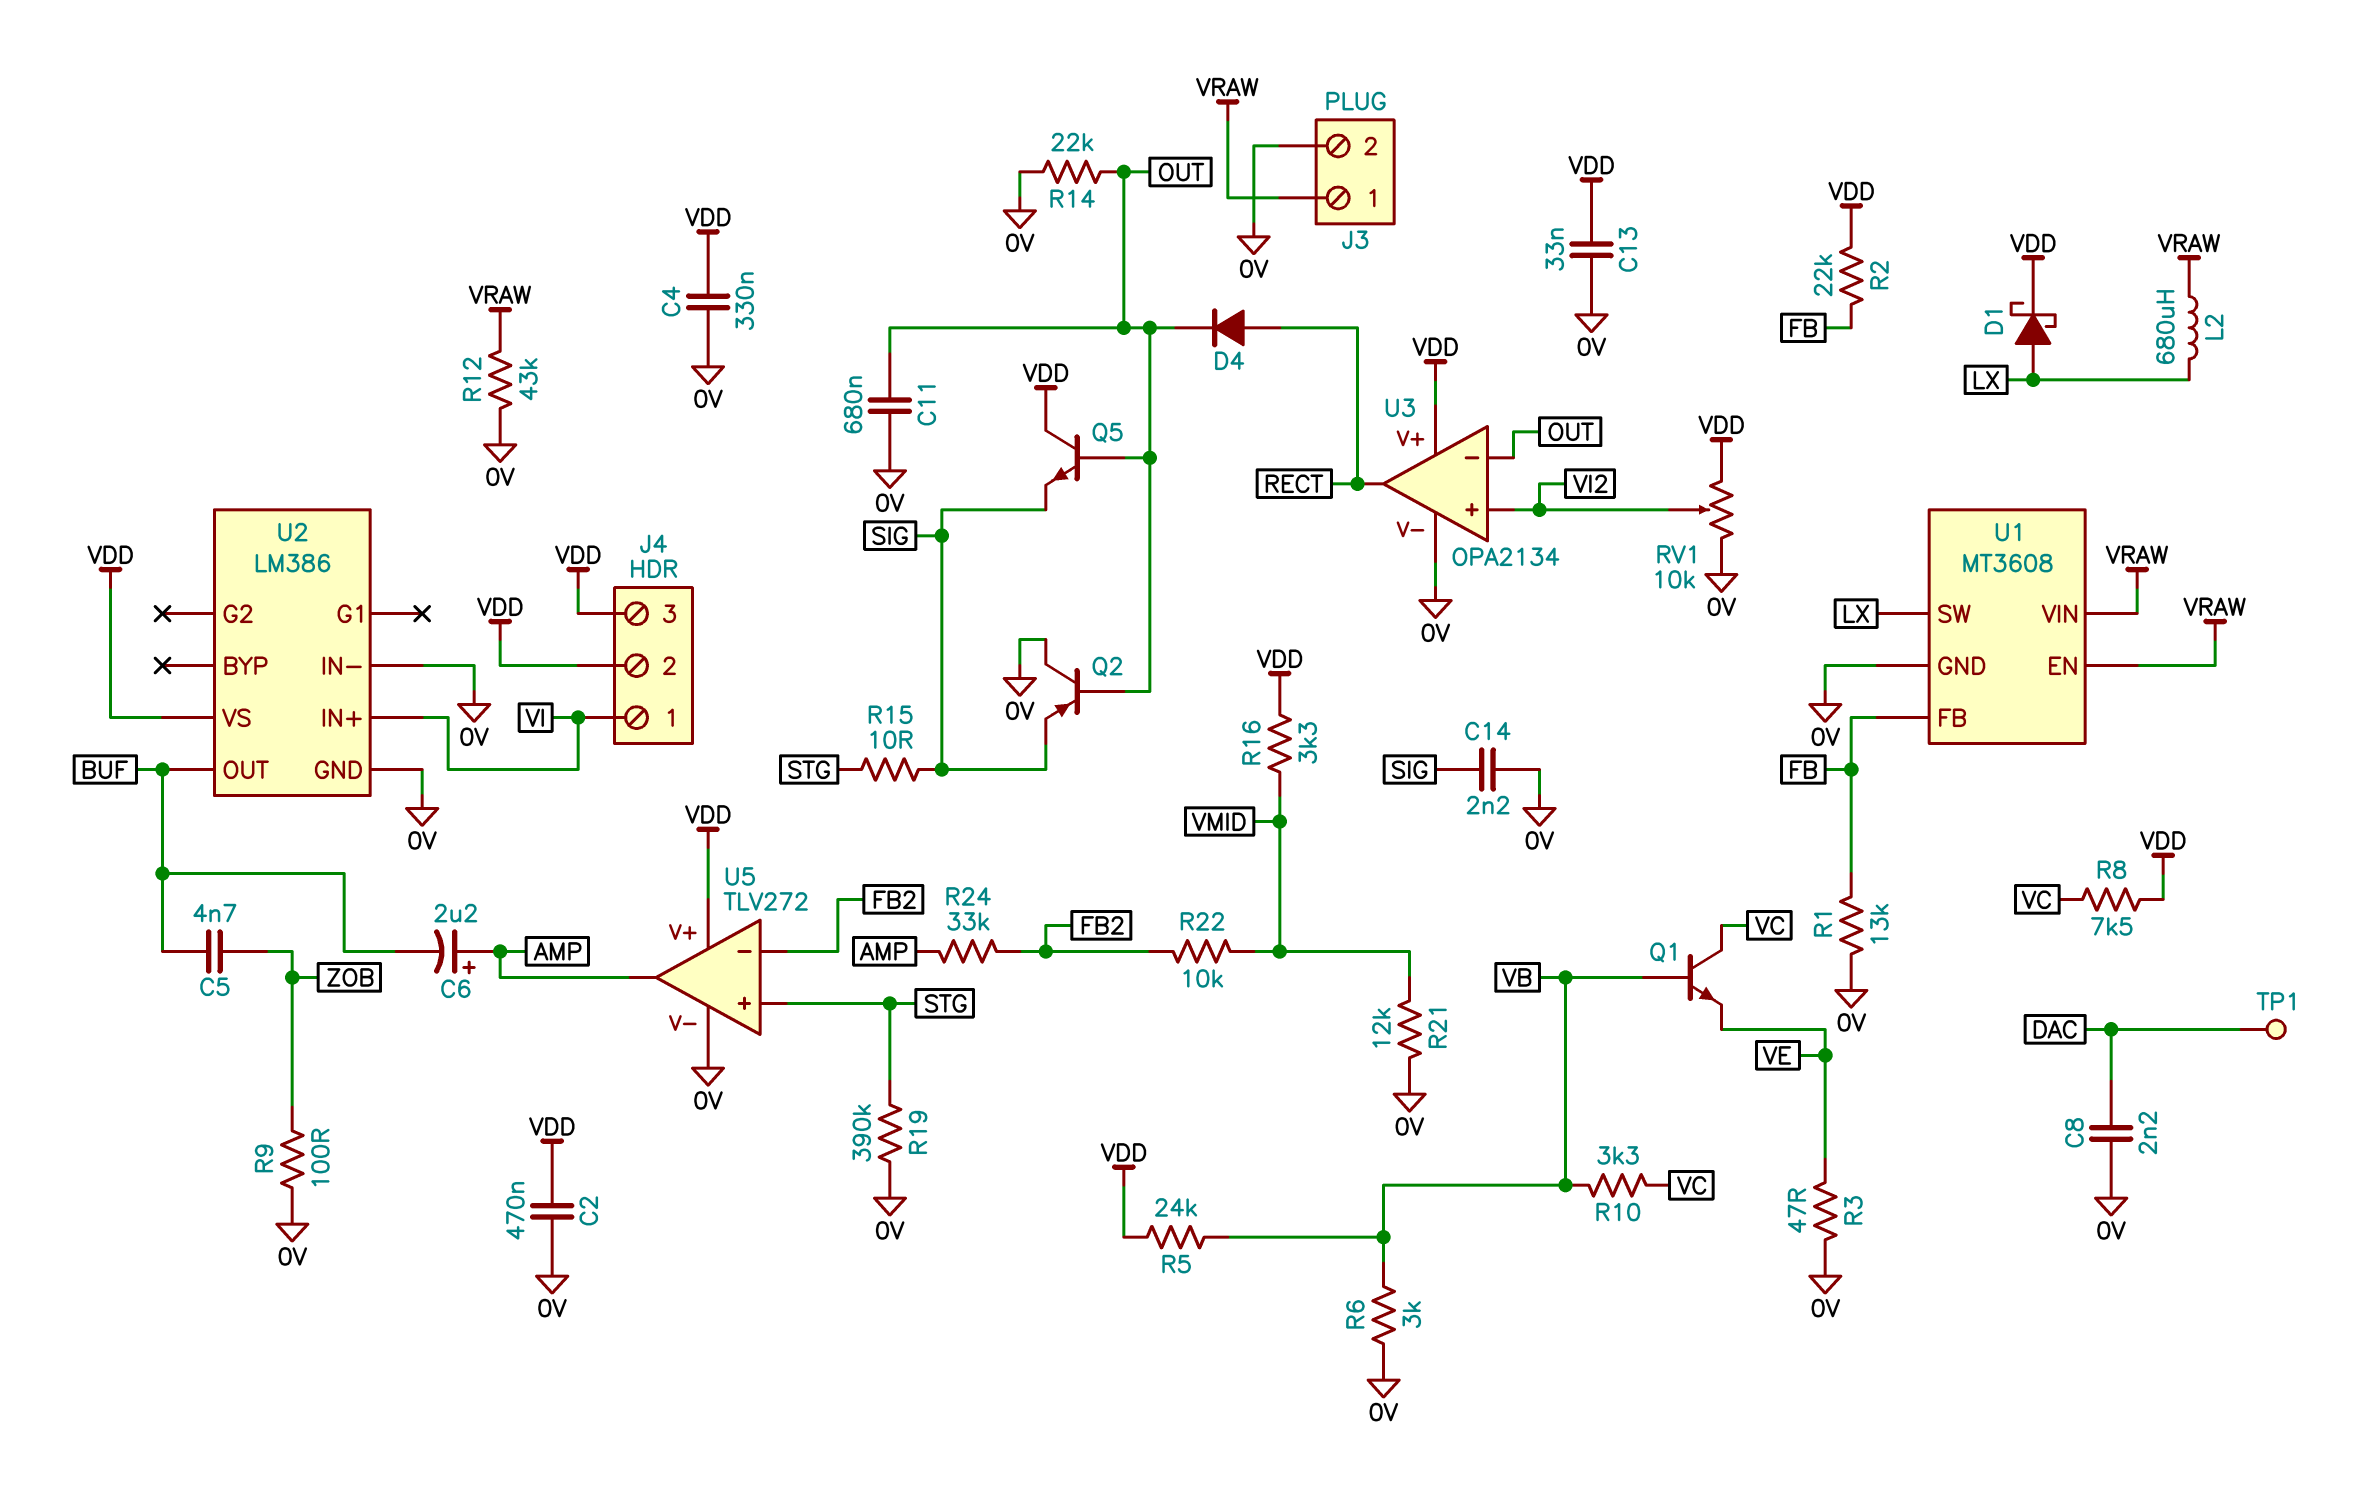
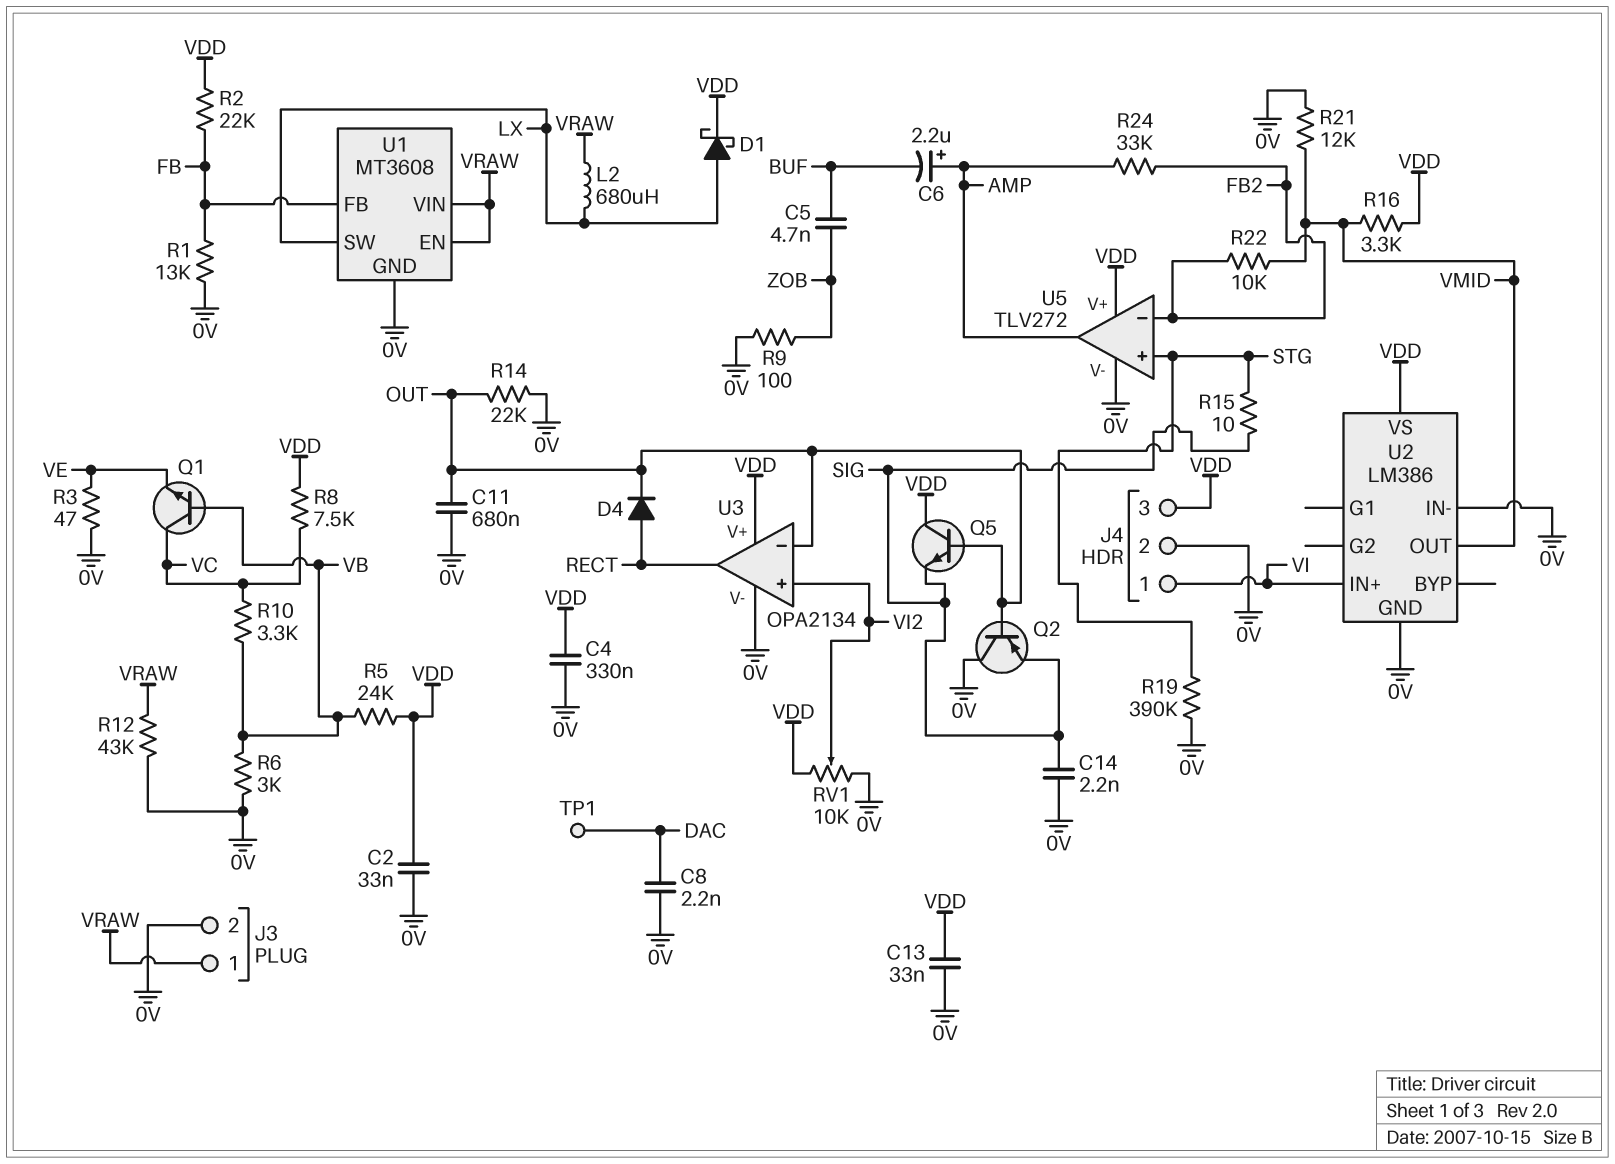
C2: 470nF (0V, VDD) -> 33nF (0V, VDD)
J4 pin 2: VDD -> 0V
U2 pin OUT: BUF -> VMID

